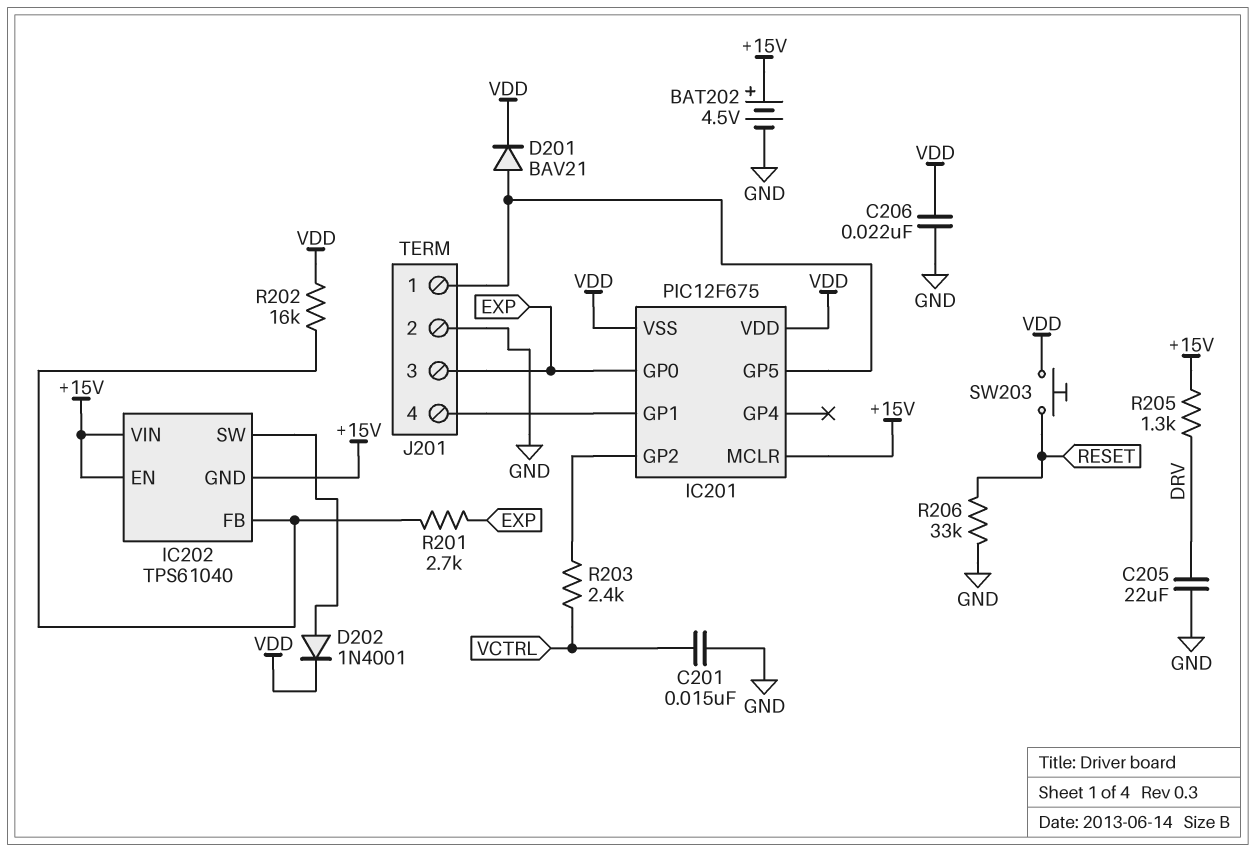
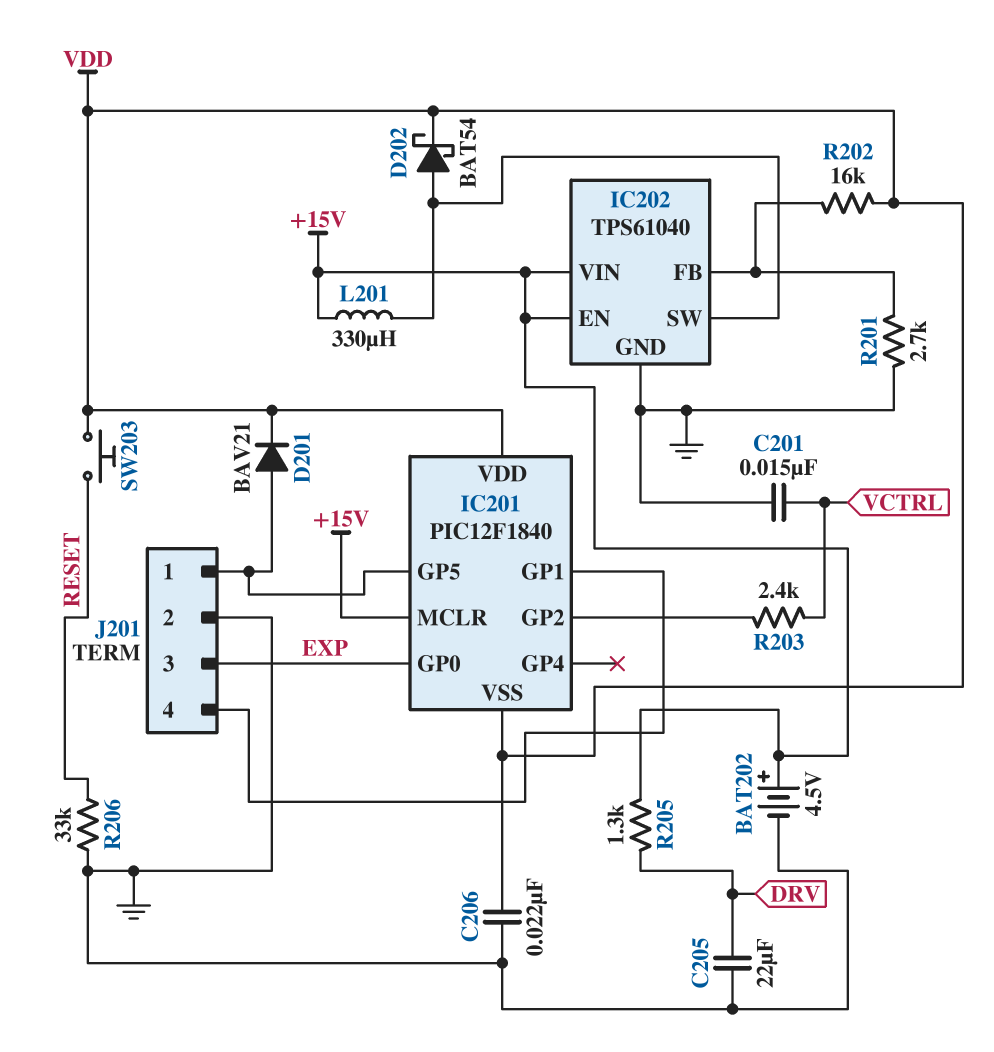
D202: diode 1N4001 (A IC202/SW, K VDD) -> schottky BAT54 (A IC202/SW, K VDD)
IC201: PIC12F675 -> PIC12F1840
IC202 pin GND: +15V -> GND
L201: none -> 330uH (+15V, IC202/SW)
R201: 2.7k (EXP, IC202/FB) -> 2.7k (GND, IC202/FB)

